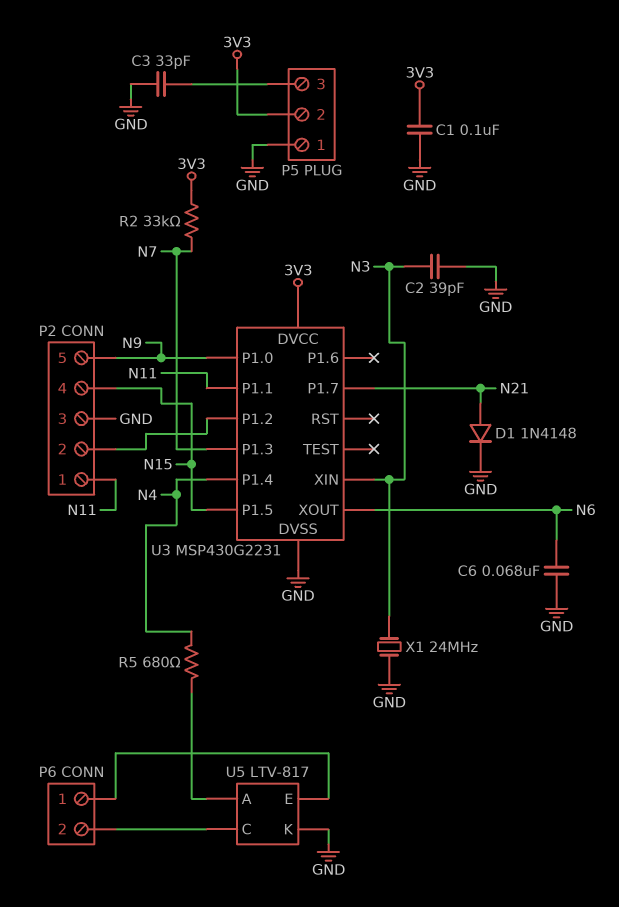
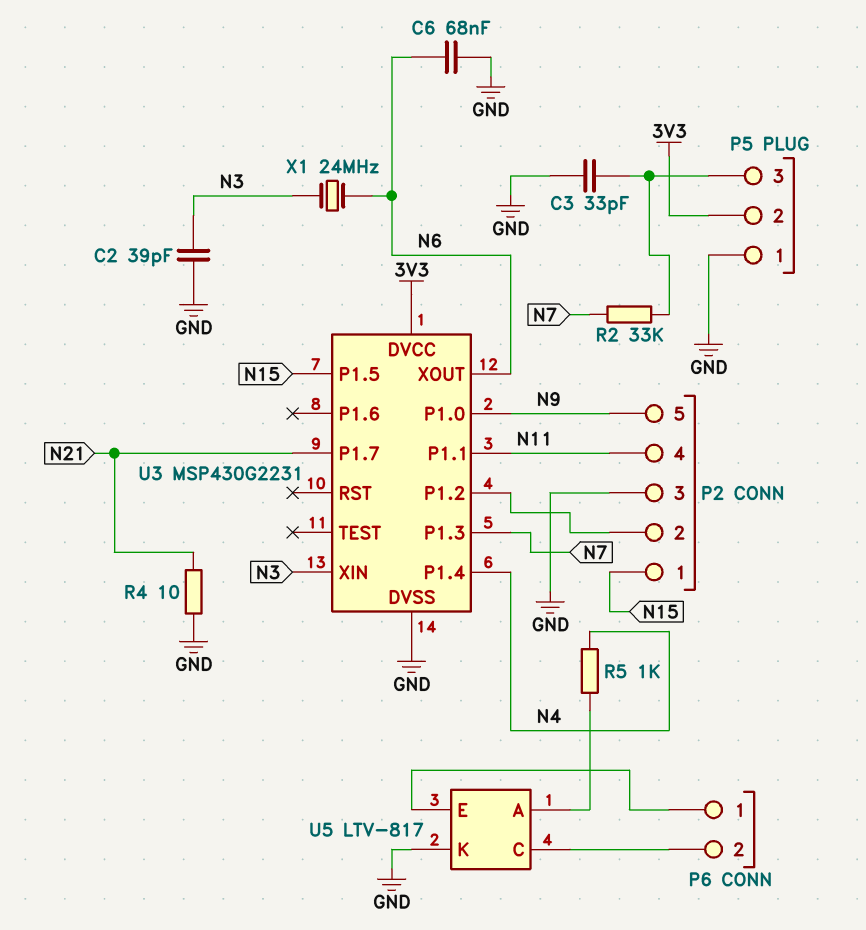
C1: 100nF (3V3, GND) -> none
D1: diode 1N4148 (A N21, K GND) -> none
P2 pin 1: N11 -> N15
P2 pin 4: N15 -> N11
R2: 33k (3V3, N7) -> 33k (N7, P5/3)
R4: none -> 10 (GND, N21)
R5: 680 (N4, U5/A) -> 1k (N4, U5/A)
X1: 24MHz (GND, N3) -> 24MHz (N3, N6)

